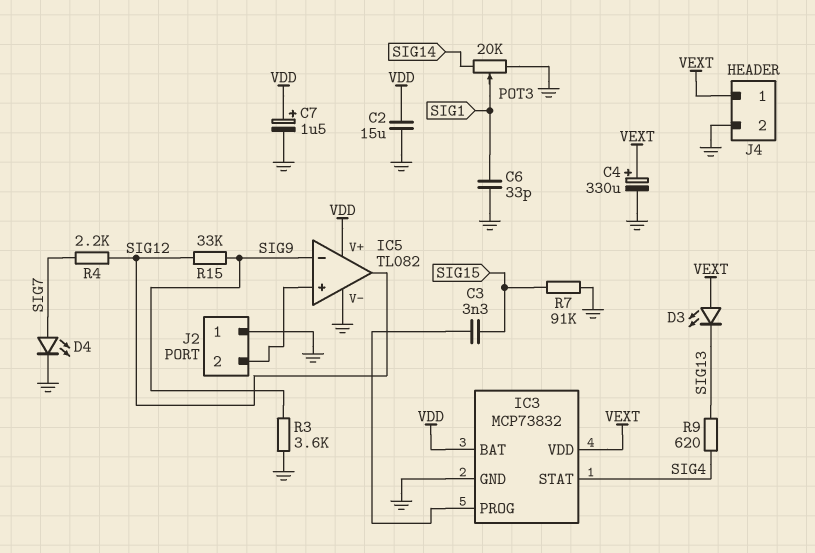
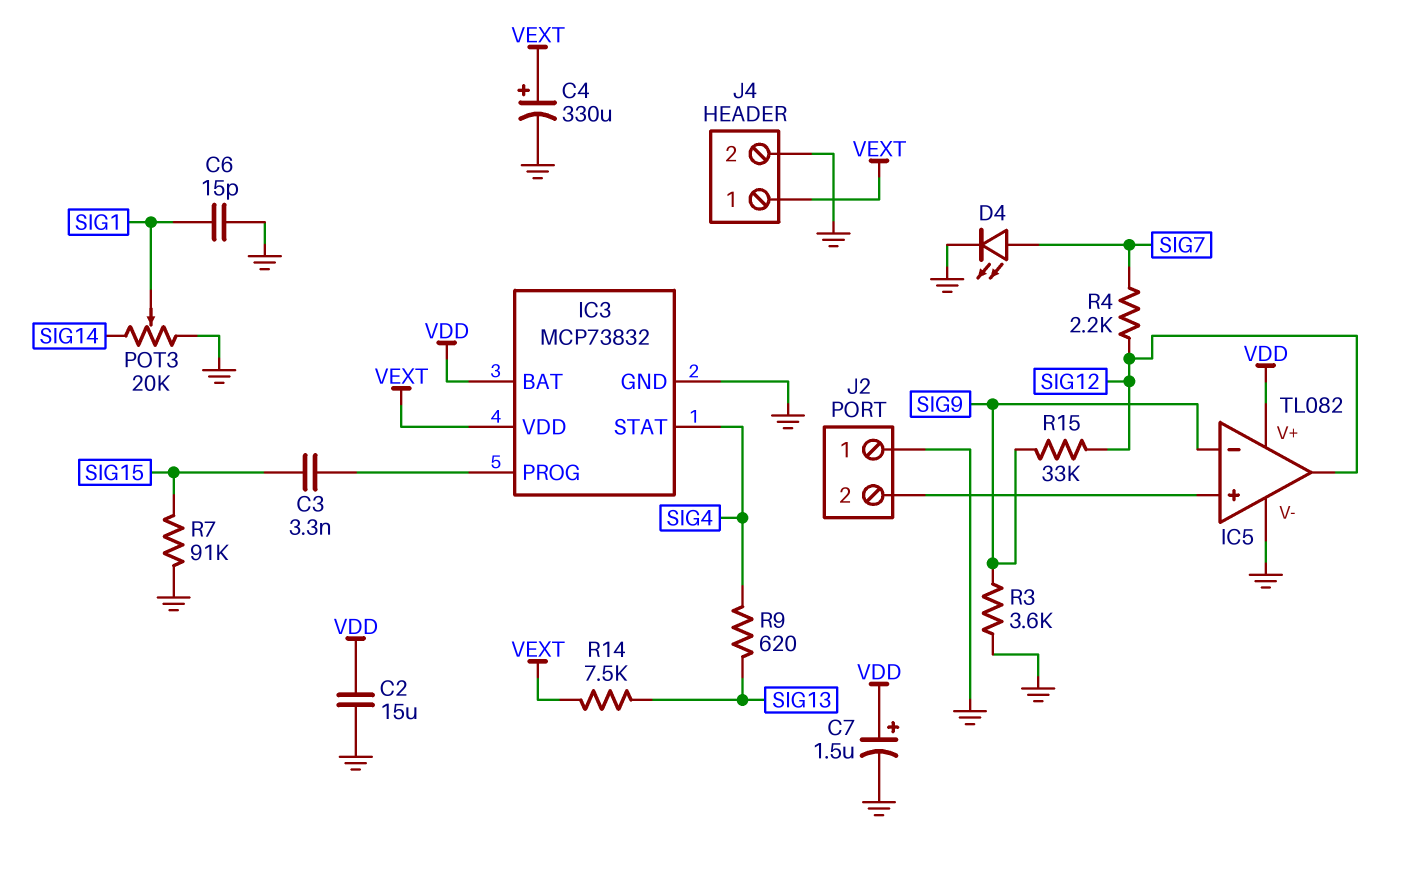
C6: 33pF (GND, SIG1) -> 15pF (GND, SIG1)
D3: LED (A VEXT, K SIG13) -> none
R14: none -> 7.5k (SIG13, VEXT)

